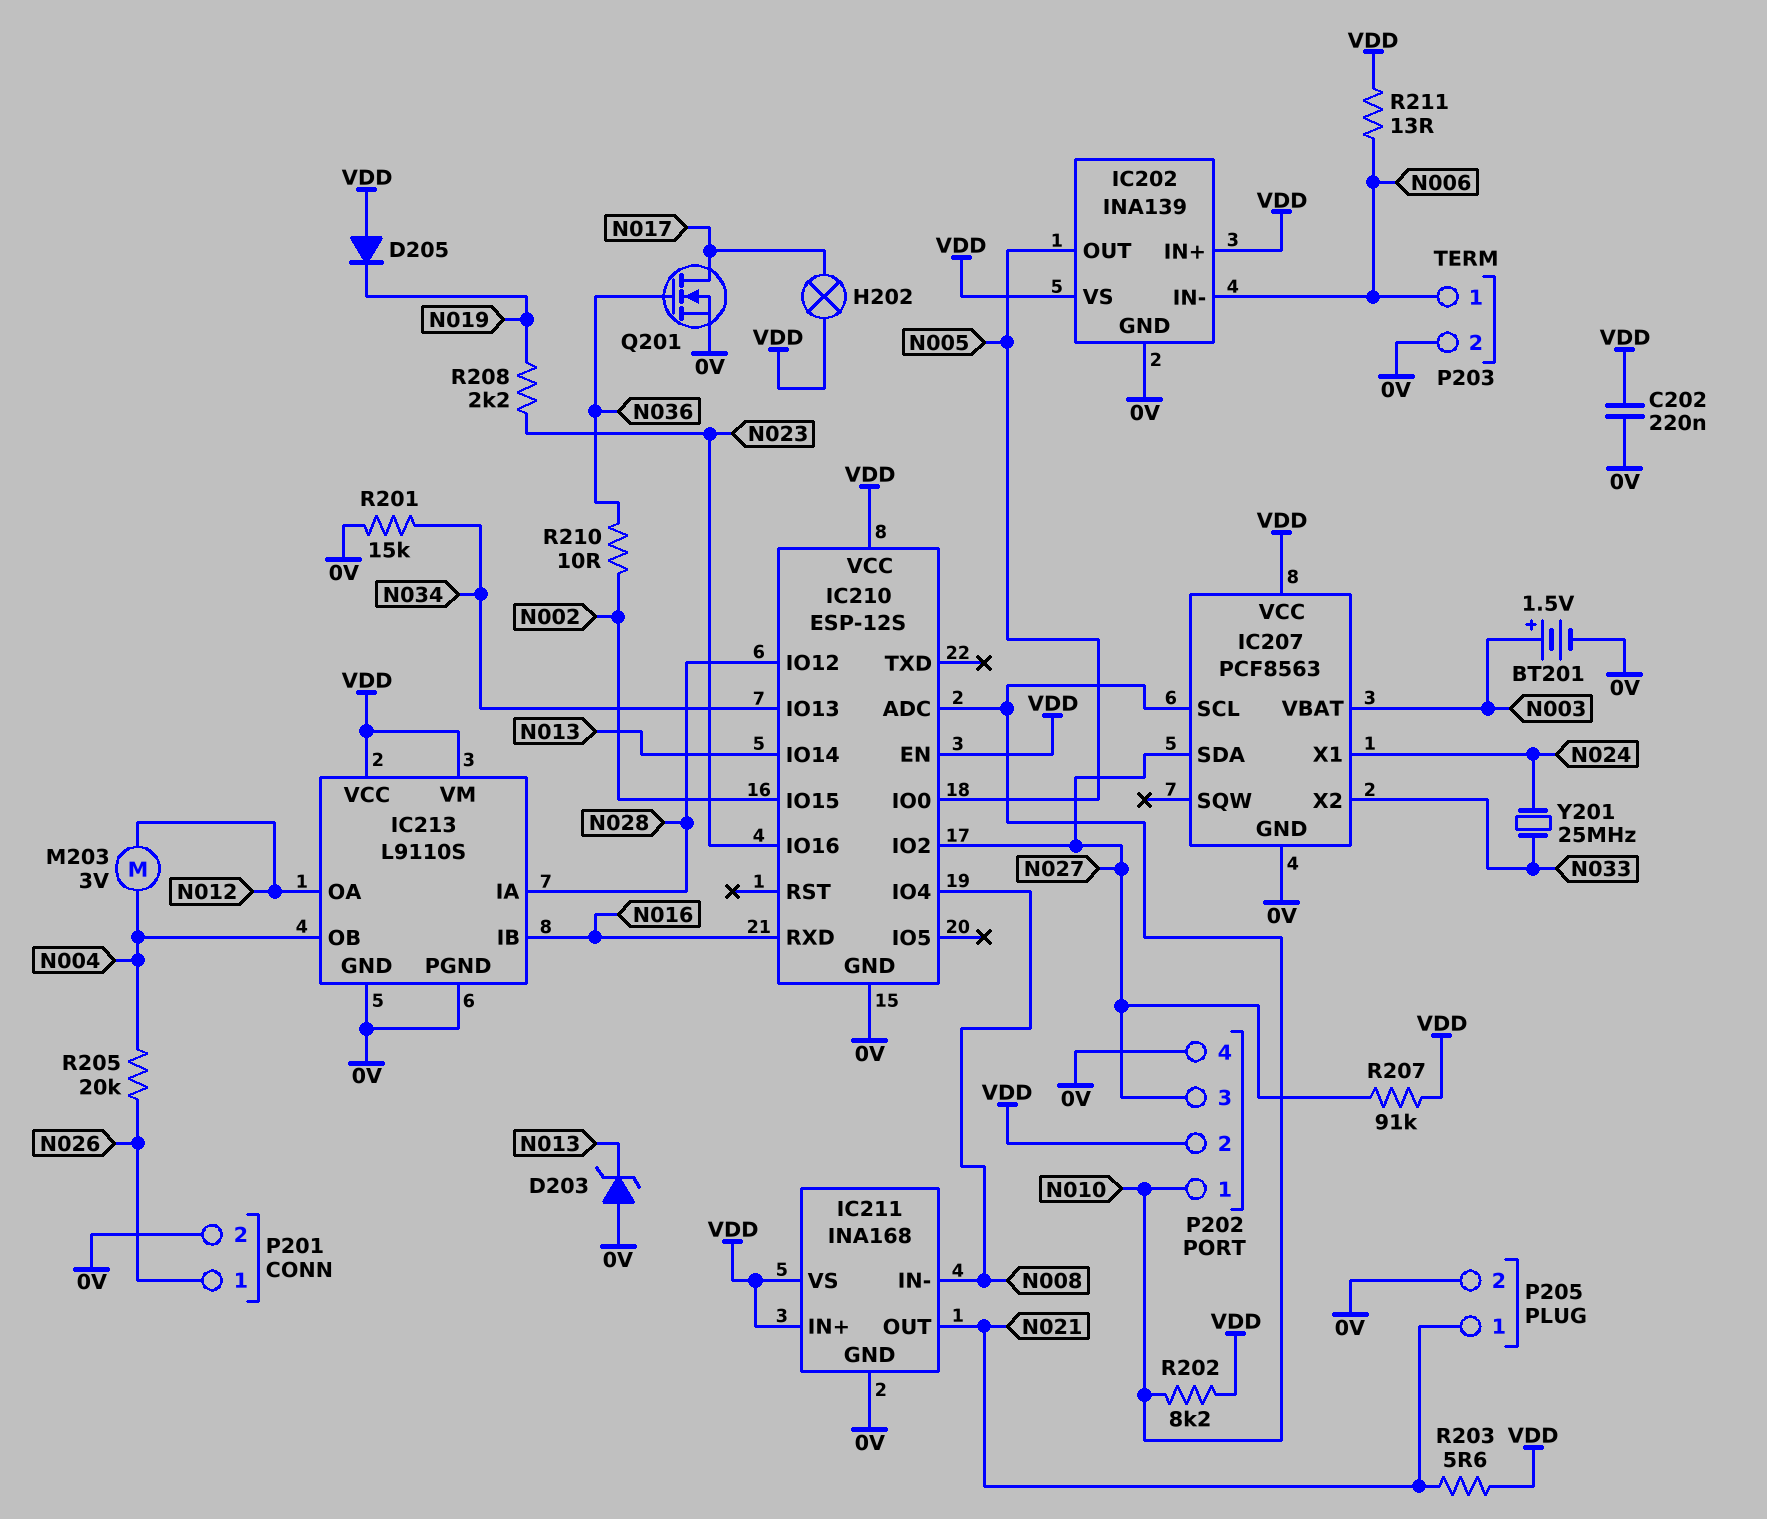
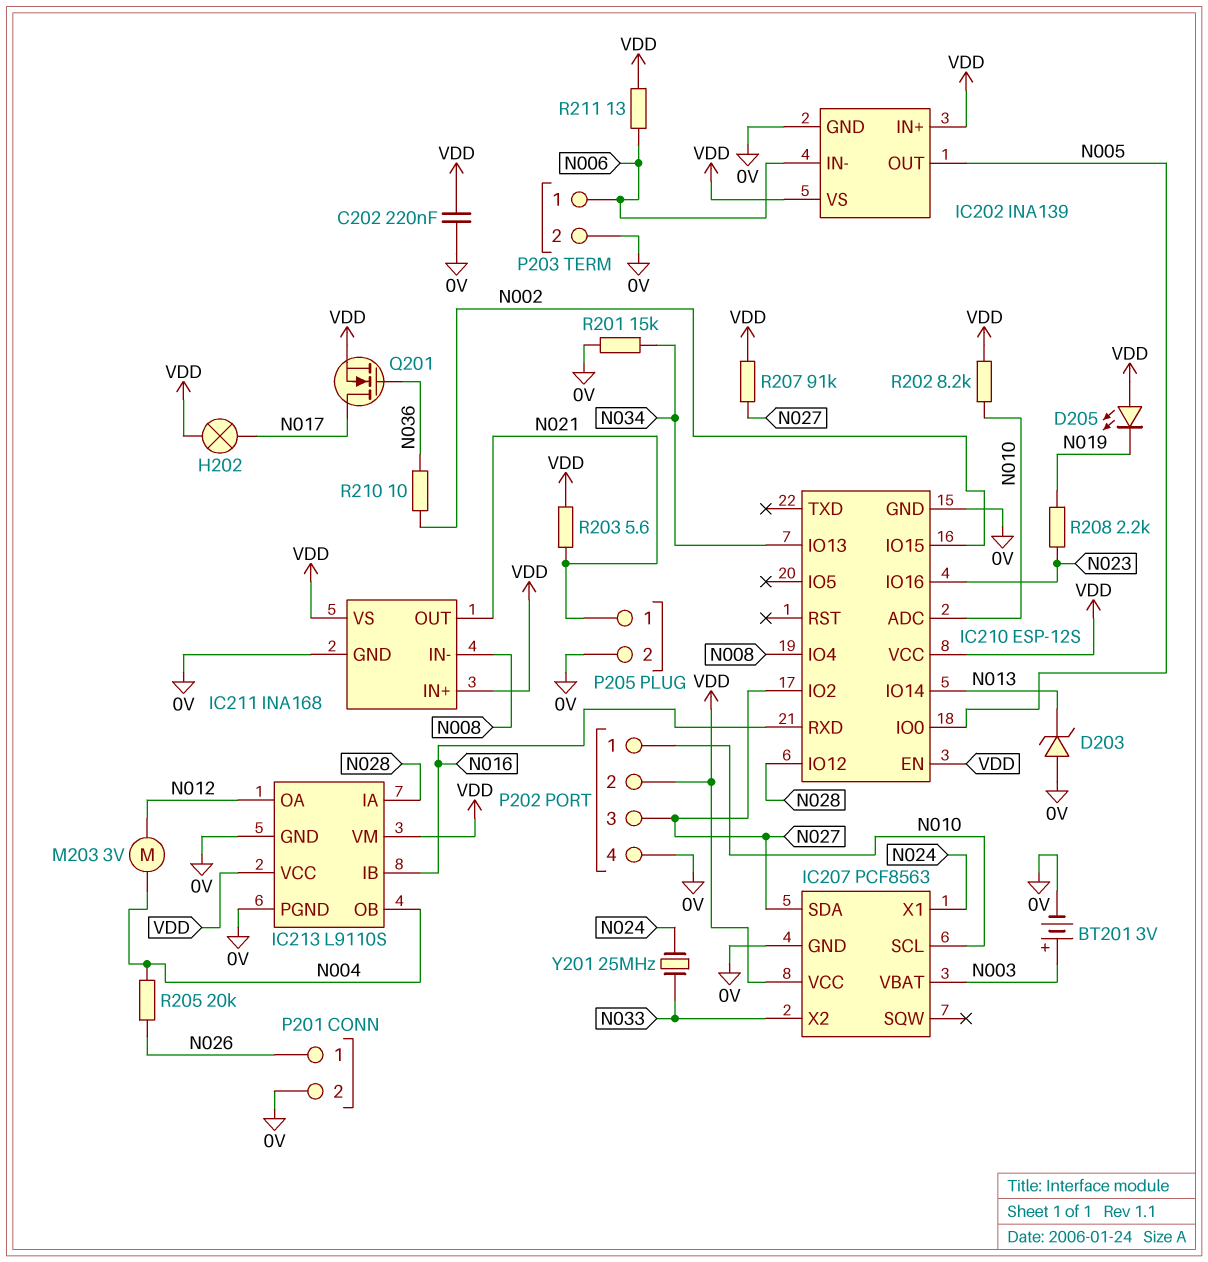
BT201: 1.5V (plus N003, minus 0V) -> 3V (plus N003, minus 0V)
D205: diode (A VDD, K N019) -> LED (A VDD, K N019)
Q201: NMOS (G N036, D N017, S 0V) -> NMOS (G N036, D N017, S VDD)

